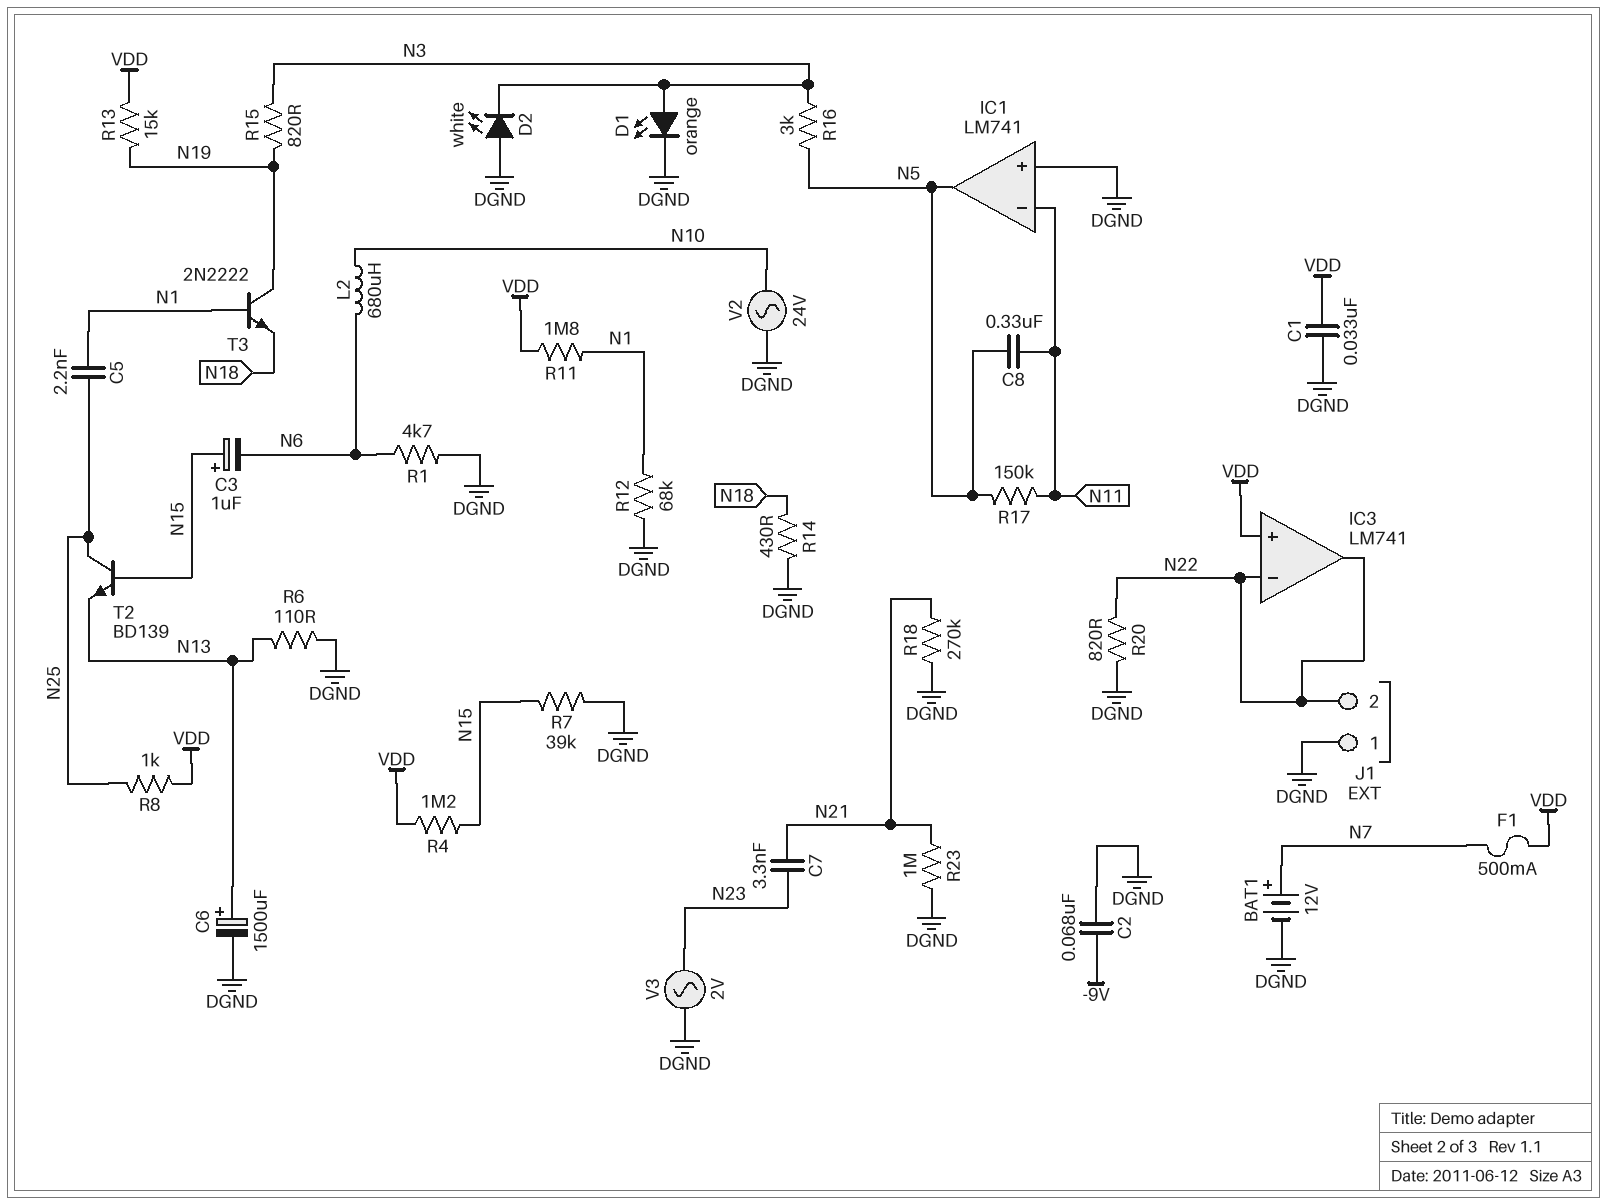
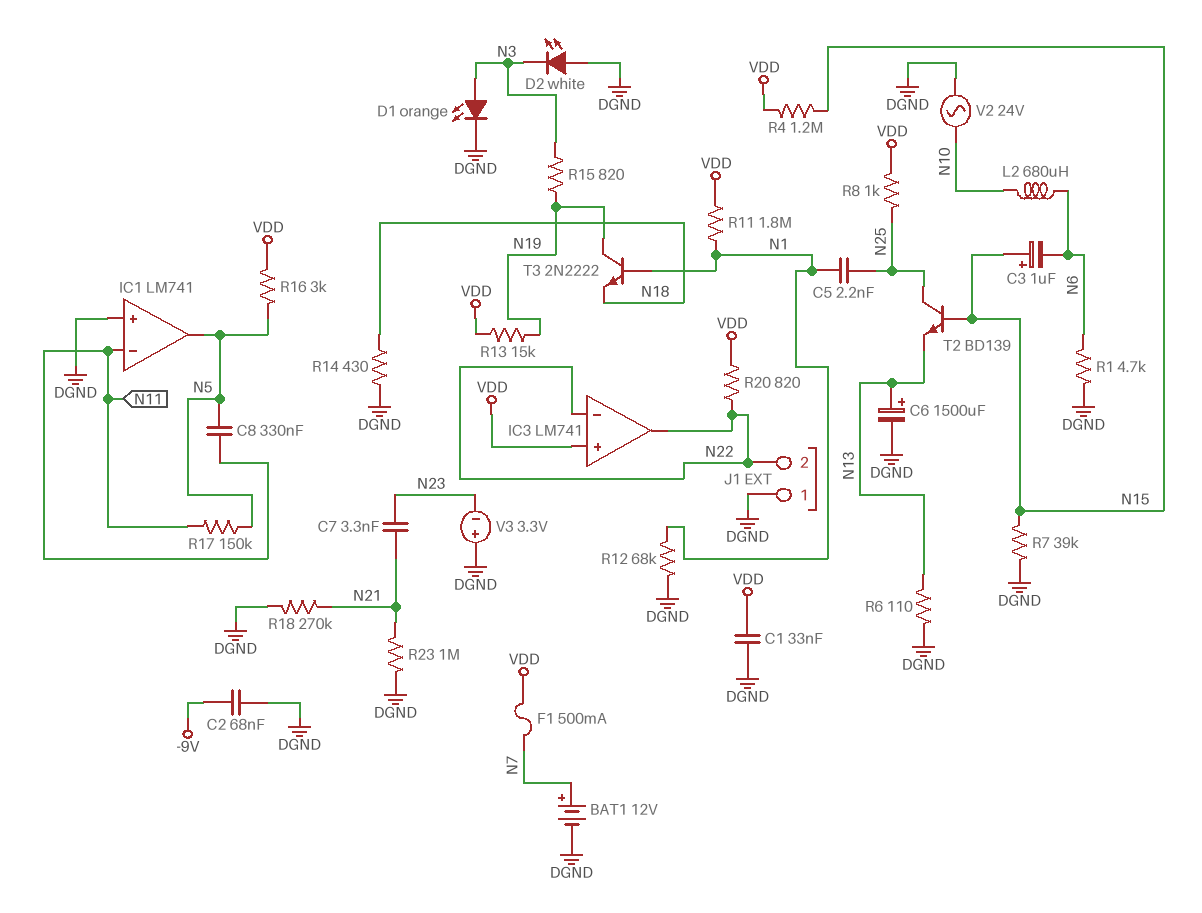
R16: 3k (N3, N5) -> 3k (N5, VDD)
R20: 820 (DGND, N22) -> 820 (N22, VDD)
V3: AC 2V (DGND, N23) -> 3.3V (plus DGND, minus N23)

